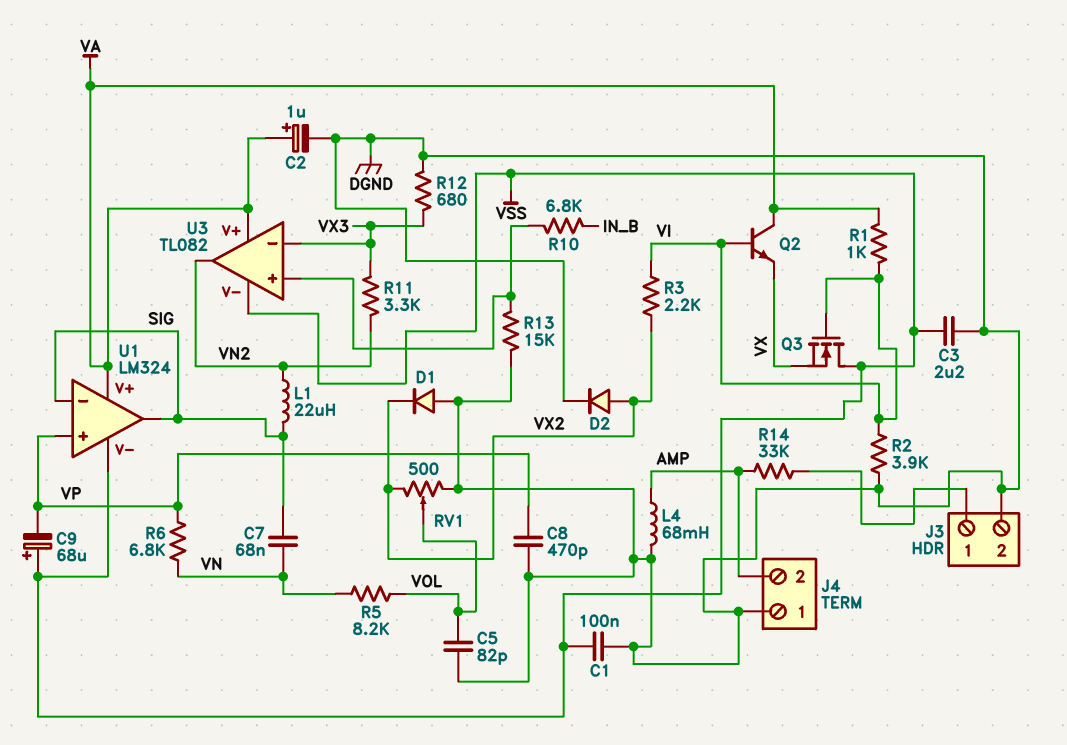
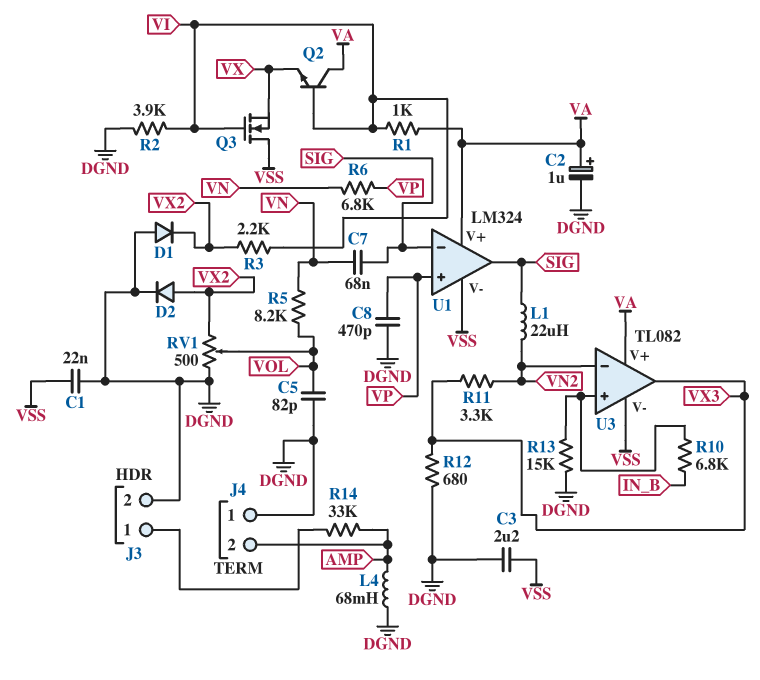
C1: 100nF (DGND, VSS) -> 22nF (DGND, VSS)
C9: 68uF (plus VSS, minus VP) -> none
U3 pin in-: VX3 -> VN2
U3 pin out: VN2 -> VX3

